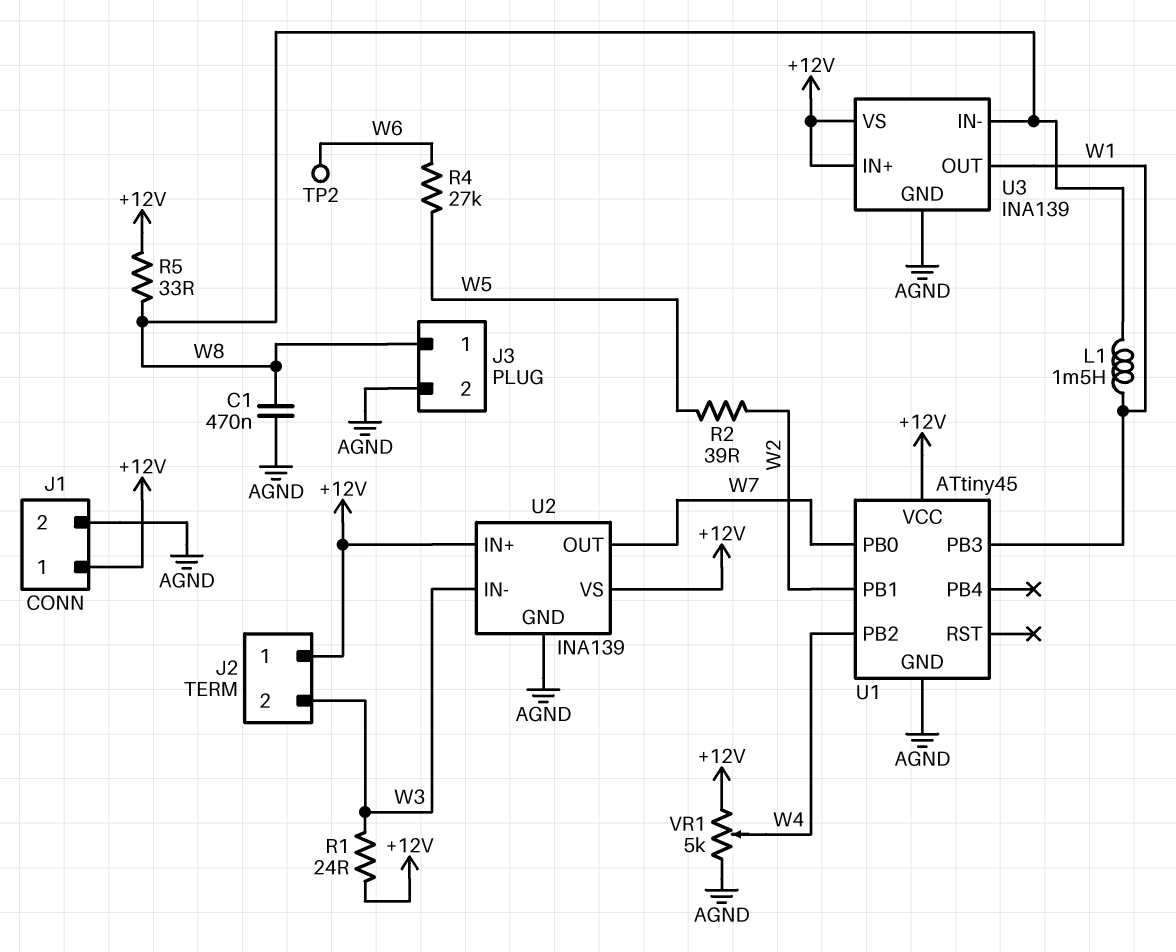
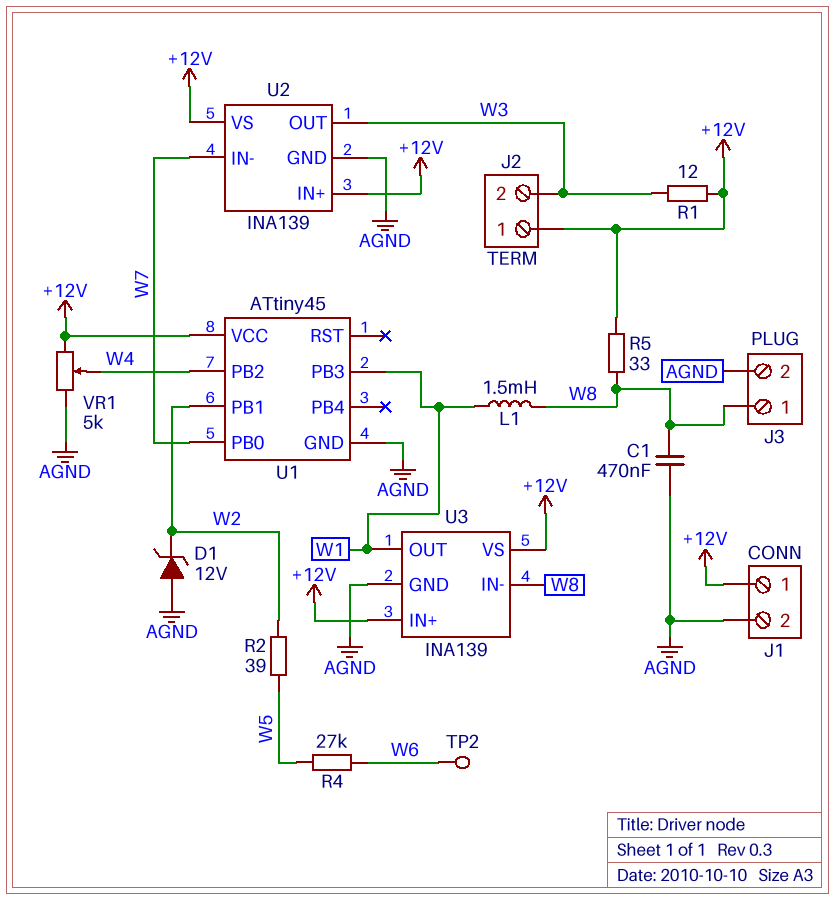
D1: none -> zener 12V (A AGND, K W2)
R1: 24 (+12V, W3) -> 12 (+12V, W3)
U2 pin IN-: W3 -> W7
U2 pin OUT: W7 -> W3

